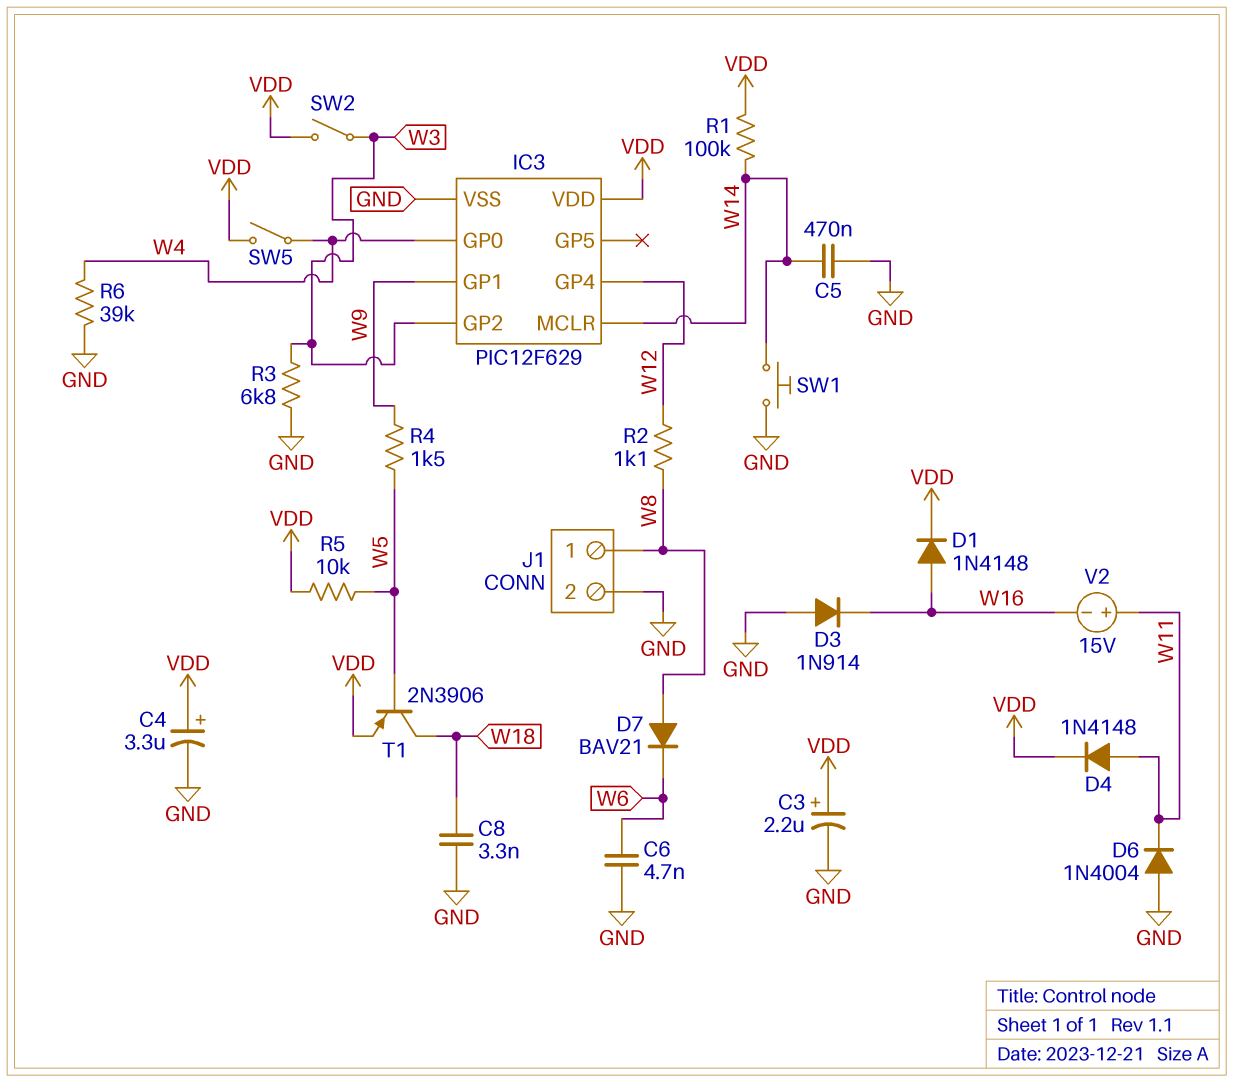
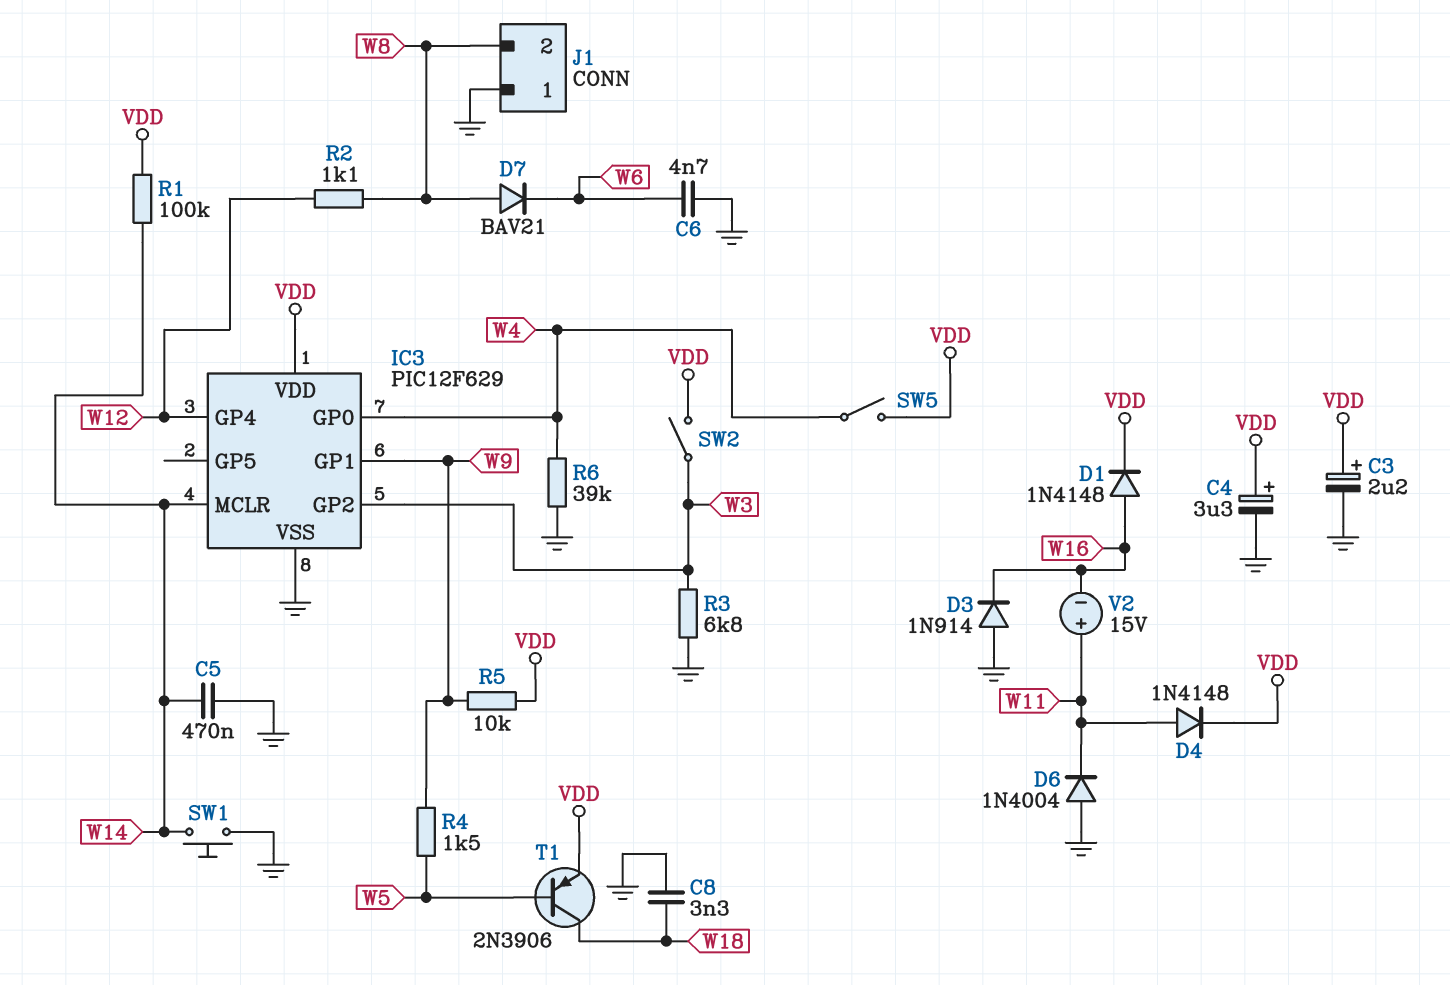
J1 pin 1: W8 -> GND
J1 pin 2: GND -> W8
R5: 10k (VDD, W5) -> 10k (VDD, W9)

